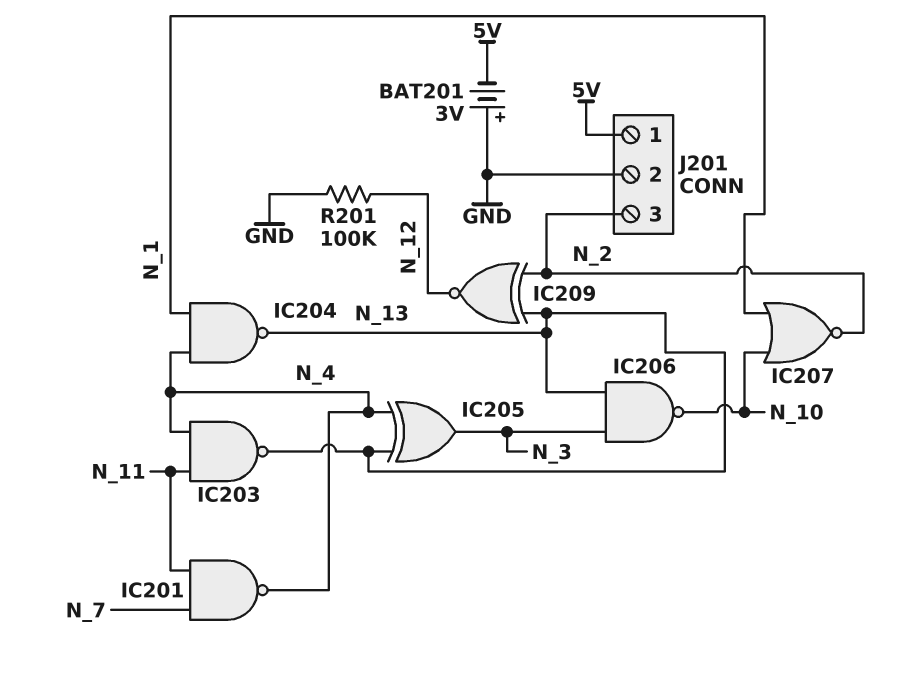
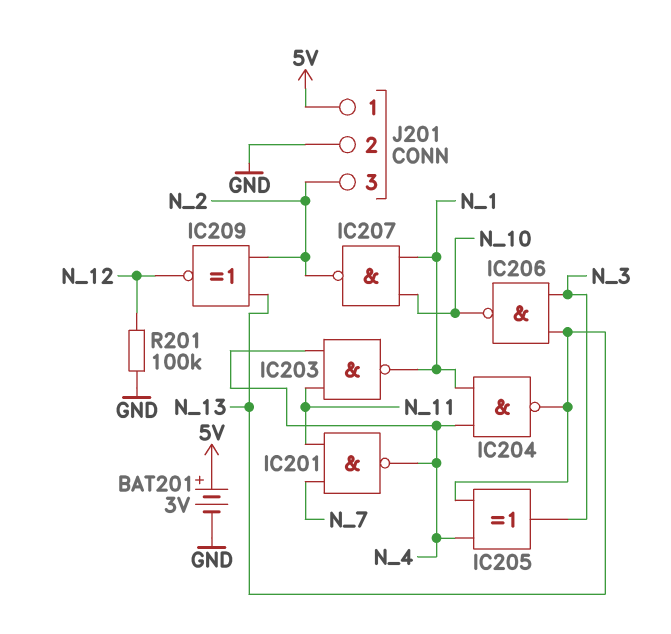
BAT201: 3V (plus GND, minus 5V) -> 3V (plus 5V, minus GND)
IC203: NAND (in N_4, in N_11, out N_13) -> NAND (in N_4, in N_11, out N_1)
IC207: NOR (in N_1, in N_10, out N_2) -> NAND (in N_1, in N_10, out N_2)

